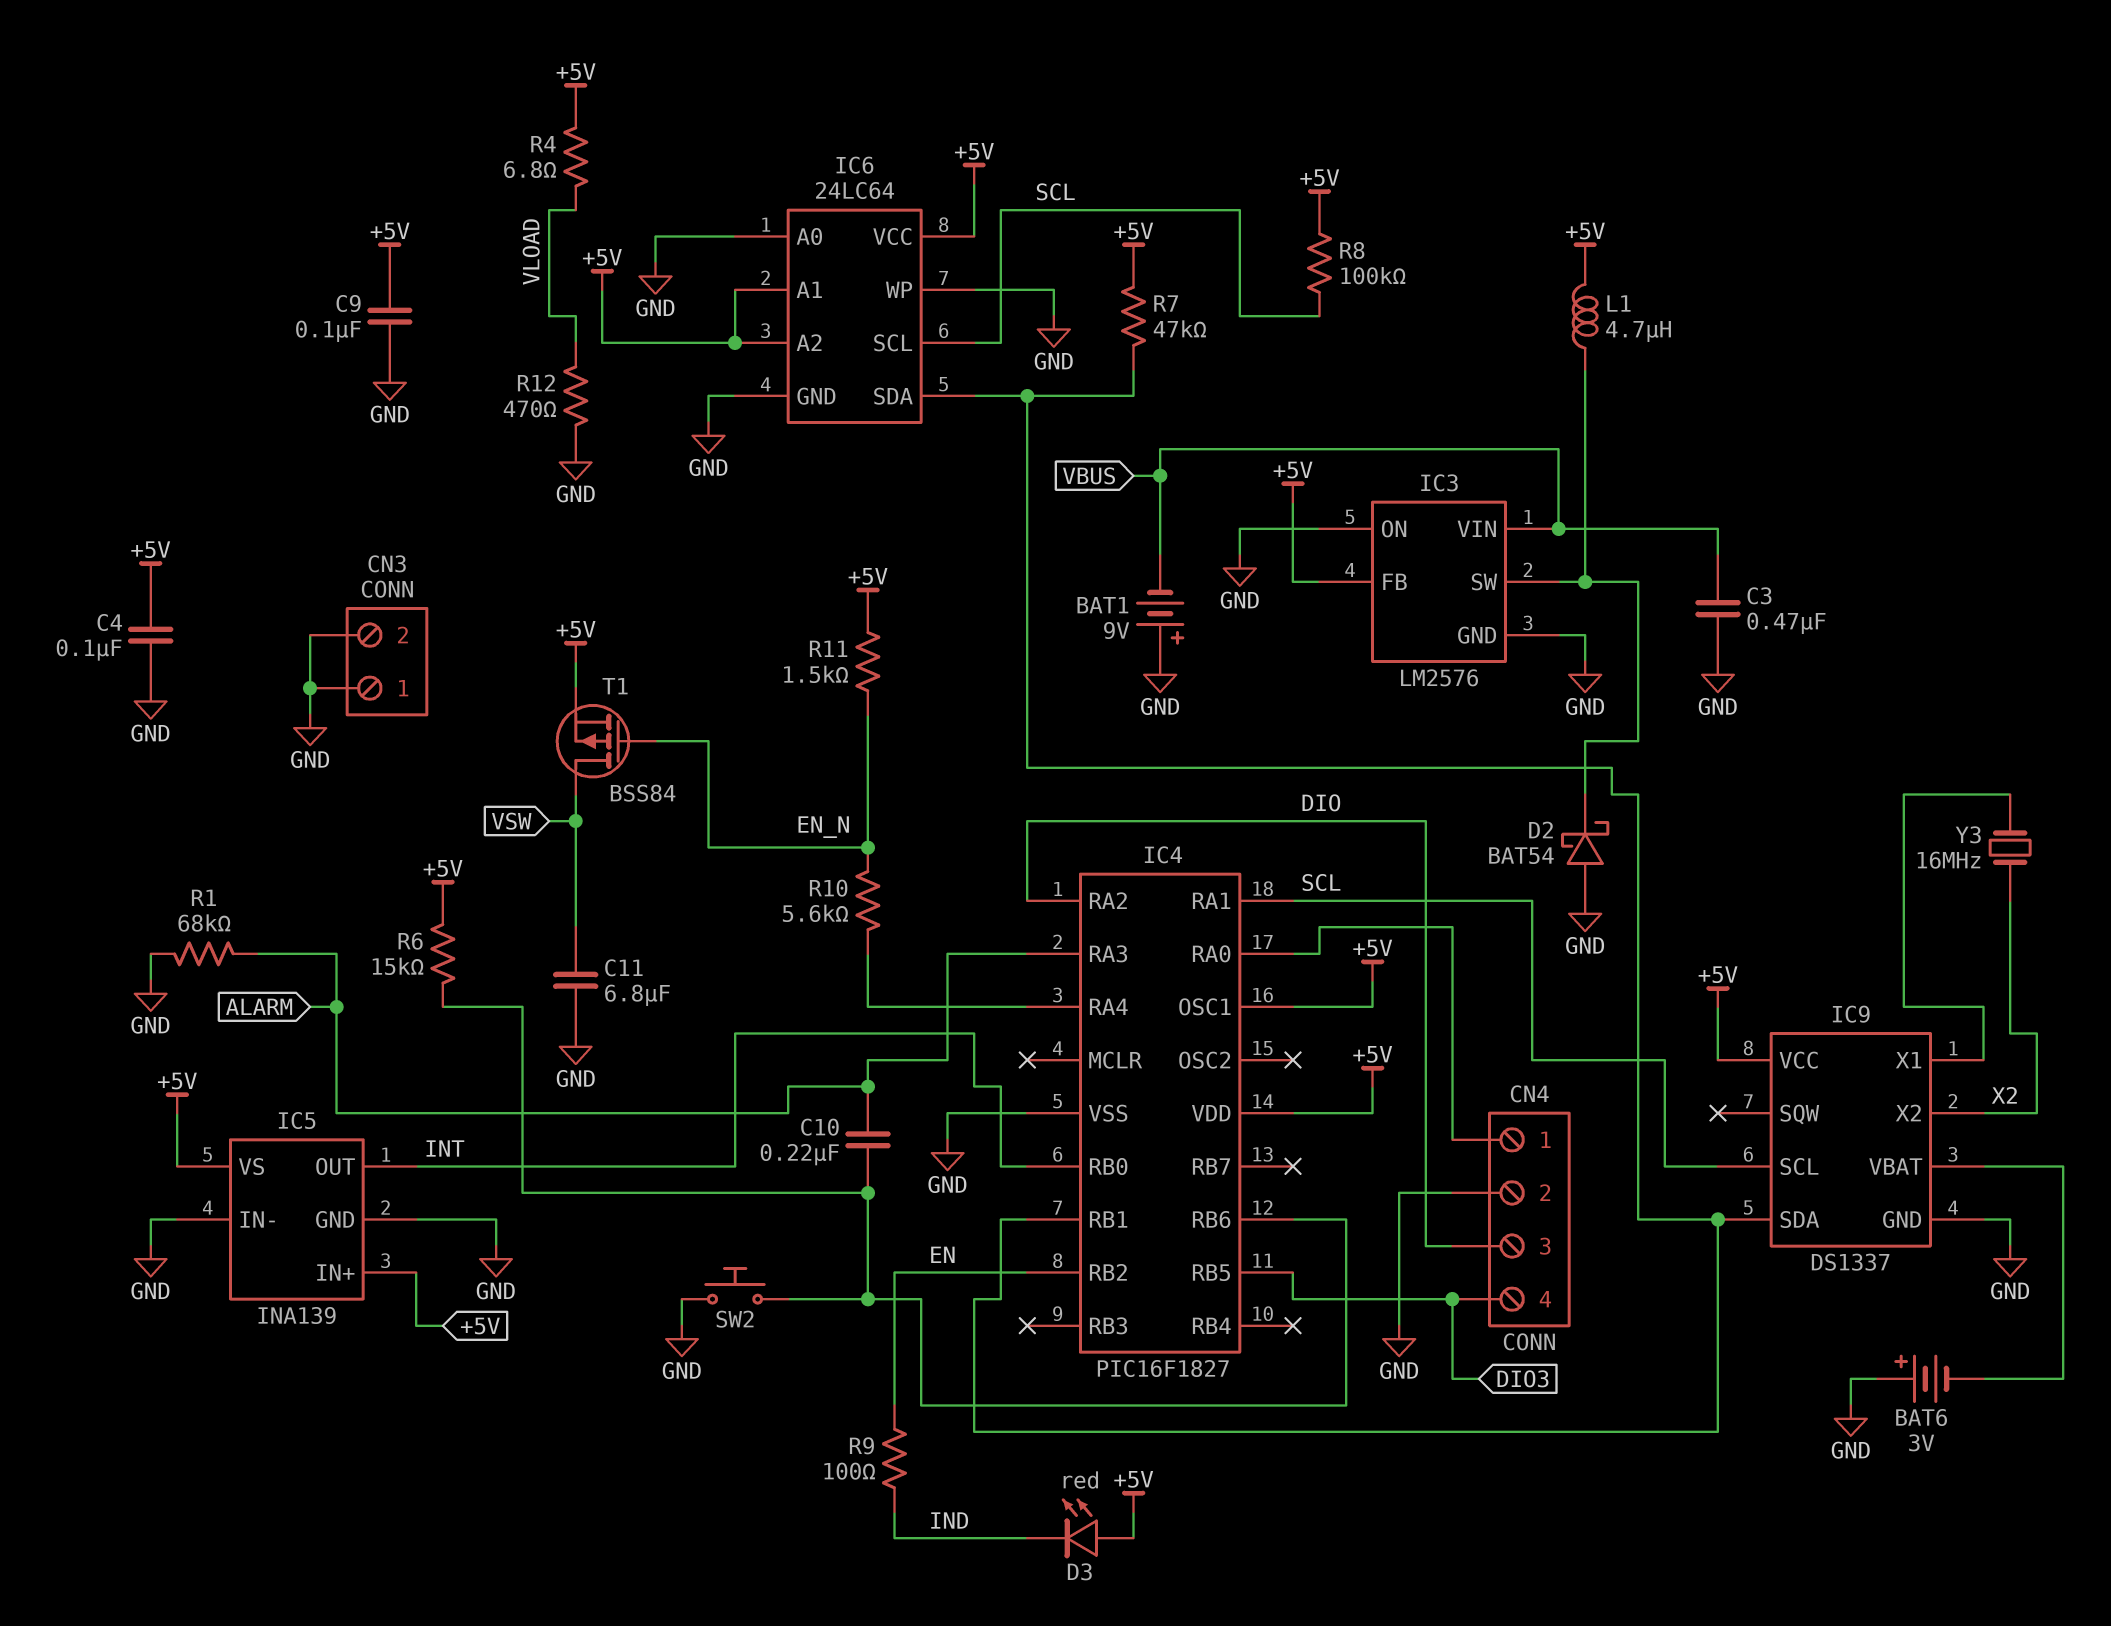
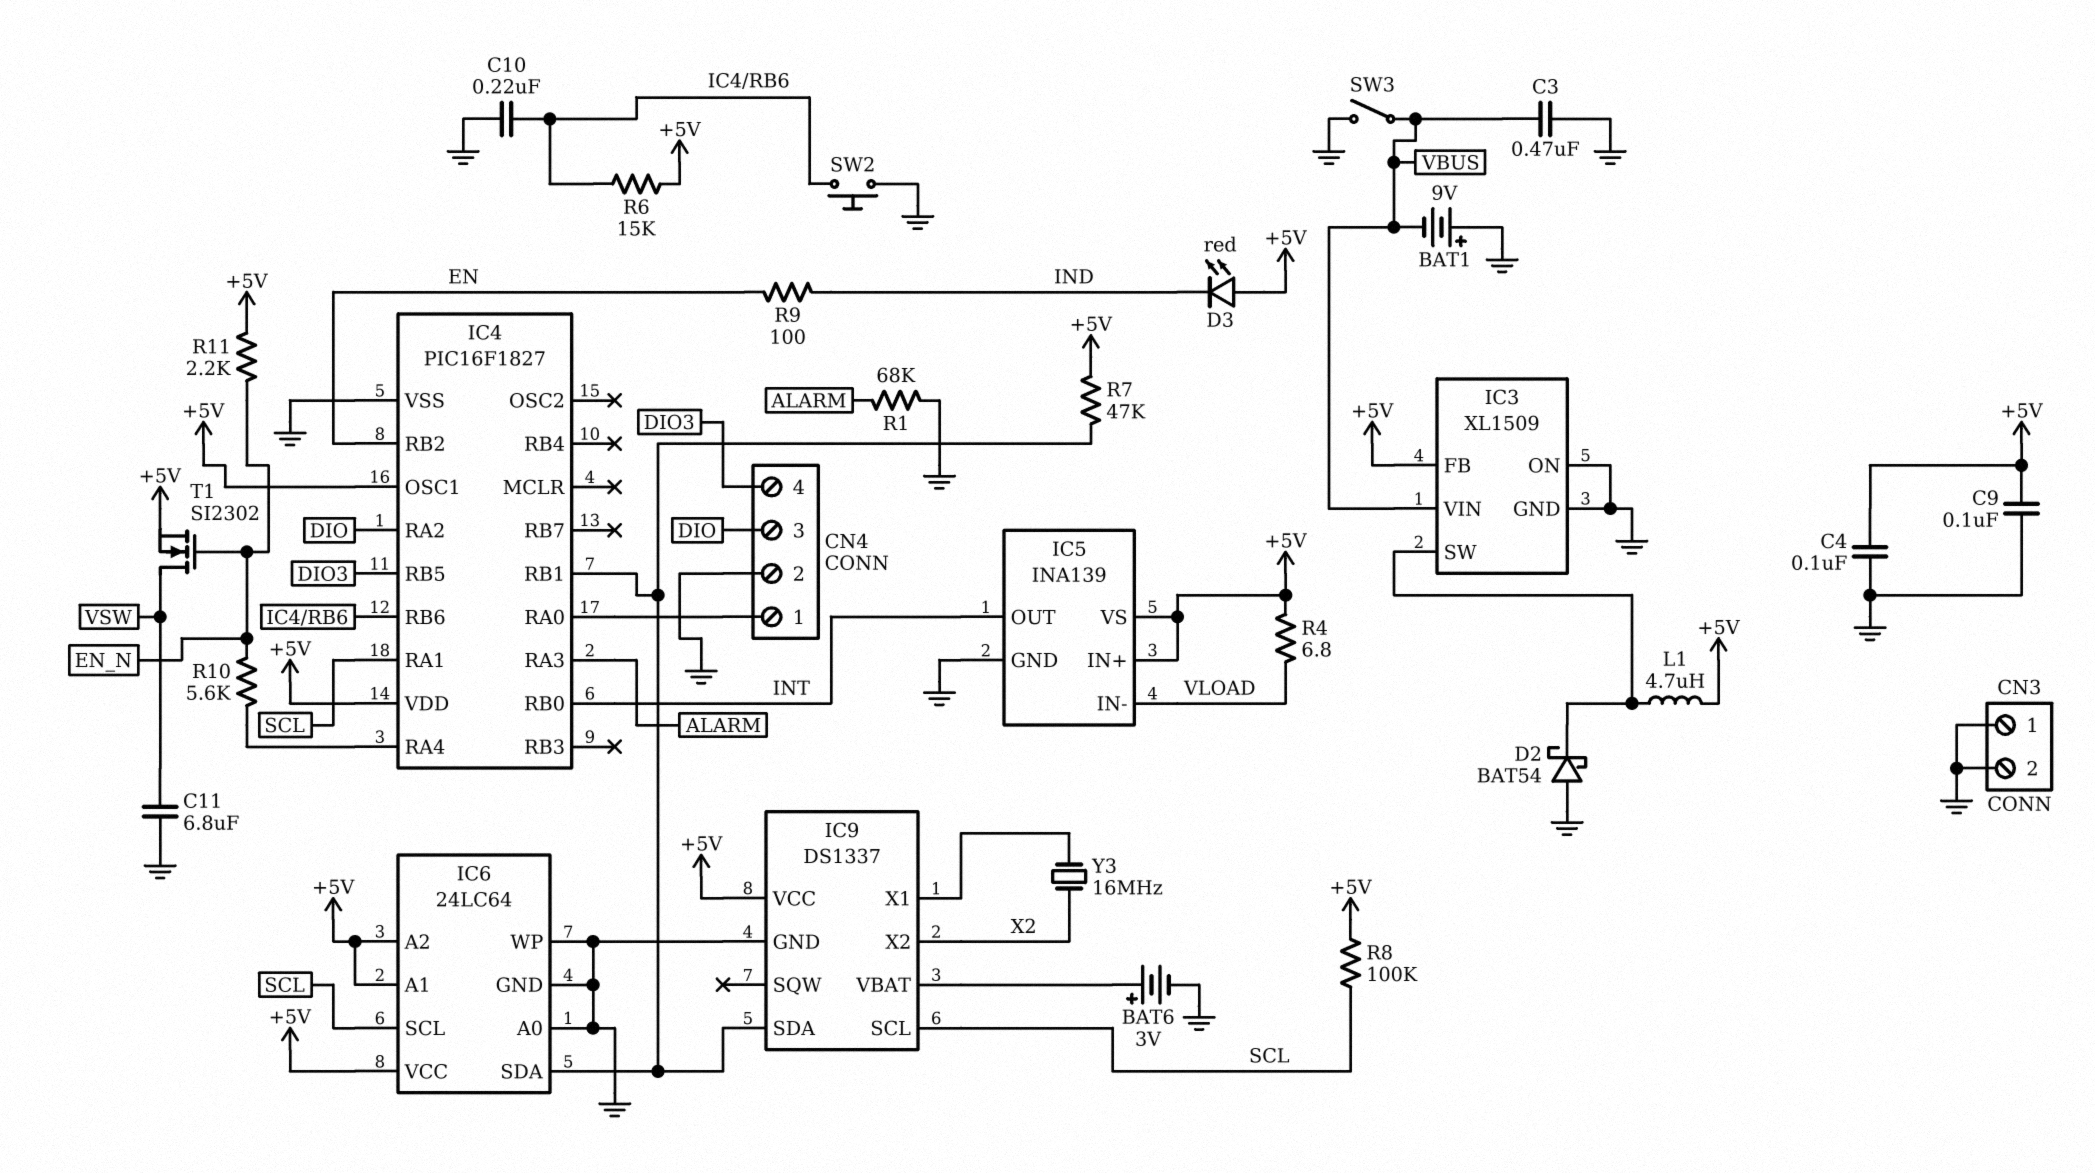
BAT6: 3V (plus GND, minus IC9/VBAT) -> 3V (plus IC9/VBAT, minus GND)
C10: 220nF (ALARM, IC4/RB6) -> 220nF (GND, IC4/RB6)
IC3: LM2576 -> XL1509
IC5 pin IN-: GND -> VLOAD
R11: 1.5k (+5V, EN_N) -> 2.2k (+5V, EN_N)
R12: 470 (GND, VLOAD) -> none
SW3: none -> switch (GND, VBUS)
T1: PMOS BSS84 (G EN_N, D VSW, S +5V) -> NMOS SI2302 (G EN_N, D VSW, S +5V)

